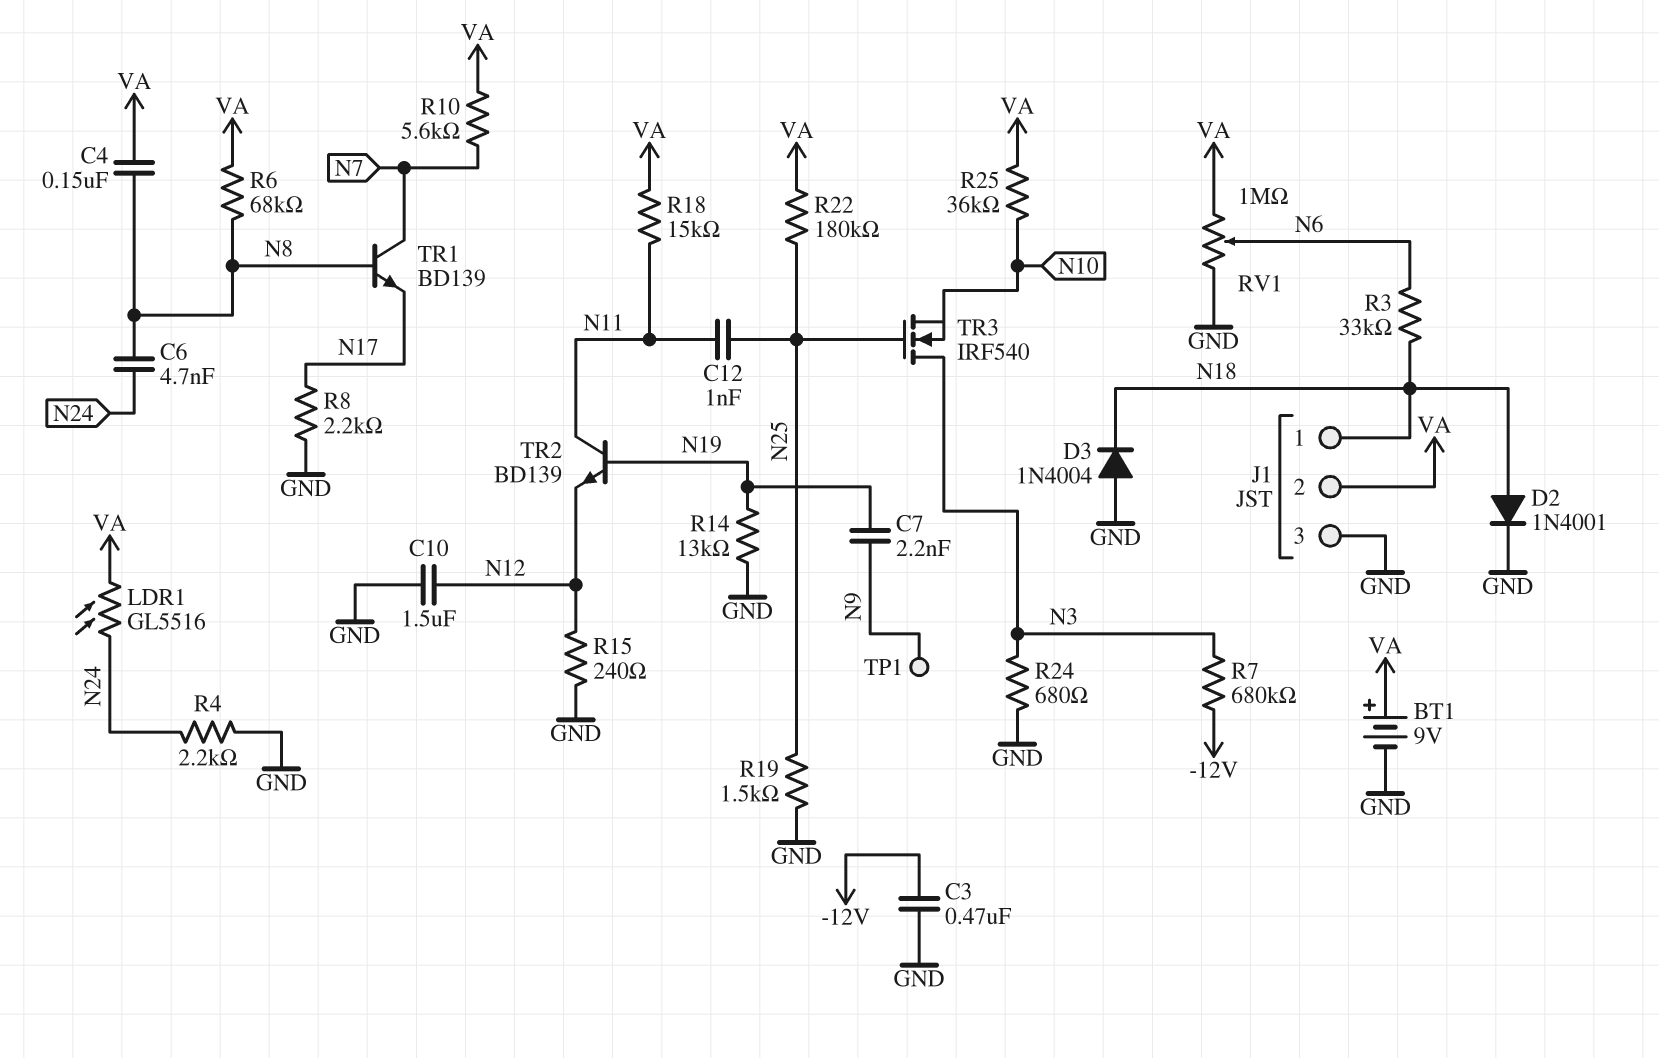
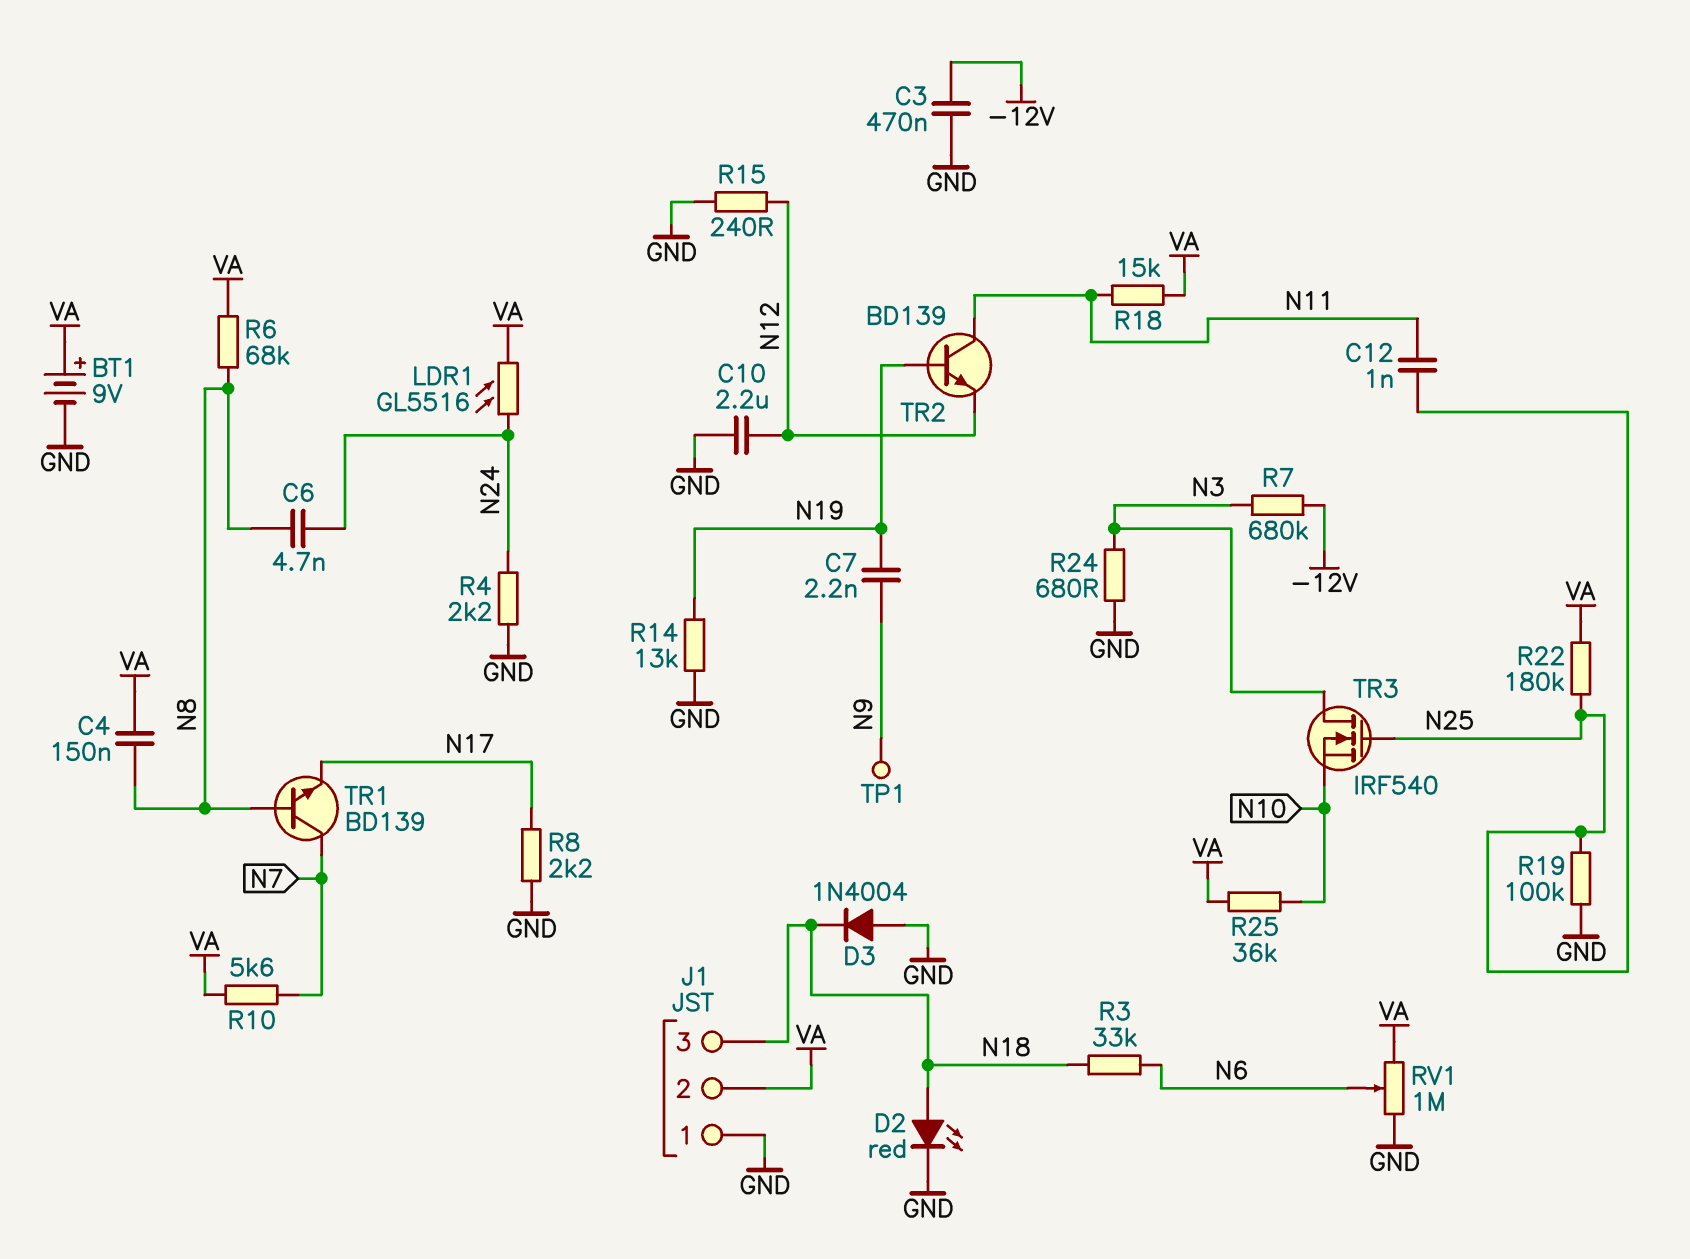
C10: 1.5uF (GND, N12) -> 2.2uF (GND, N12)
D2: diode 1N4001 (A N18, K GND) -> LED red (A N18, K GND)
J1 pin 1: N18 -> GND
J1 pin 3: GND -> N18
R19: 1.5k (GND, N25) -> 100k (GND, N25)

